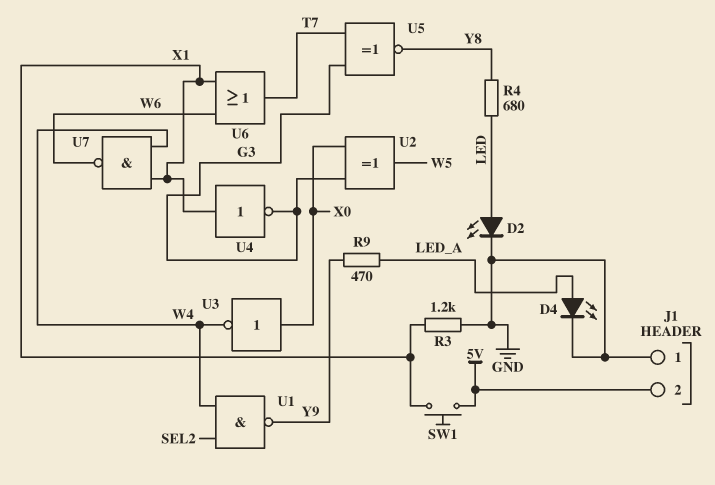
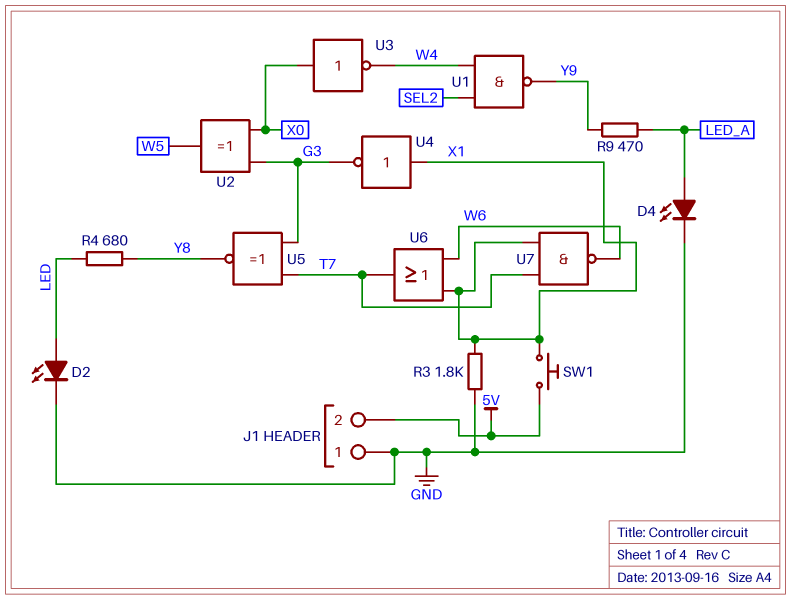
R3: 1.2k (GND, X1) -> 1.8k (GND, X1)
U7: NAND (in W4, in X1, out W6) -> NAND (in T7, in X1, out W6)

